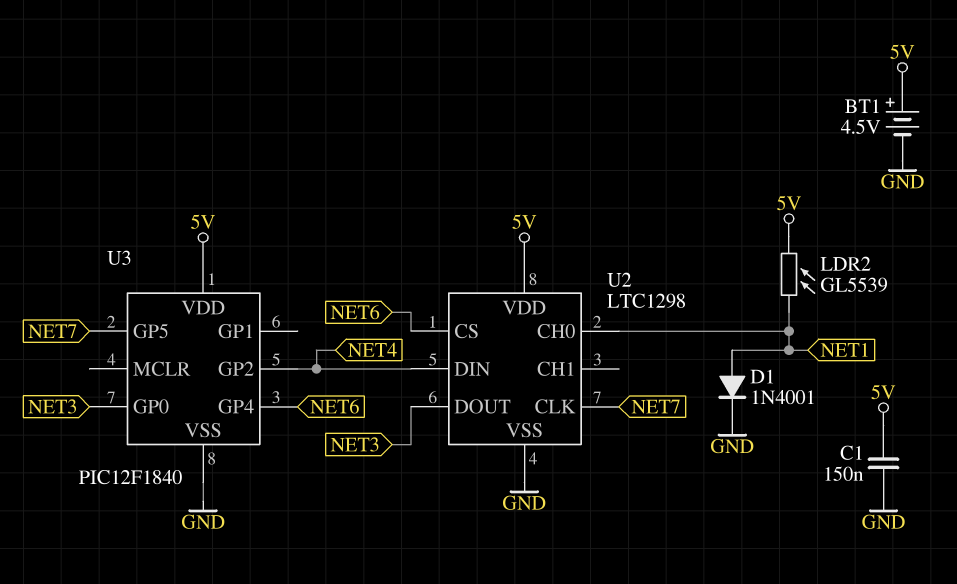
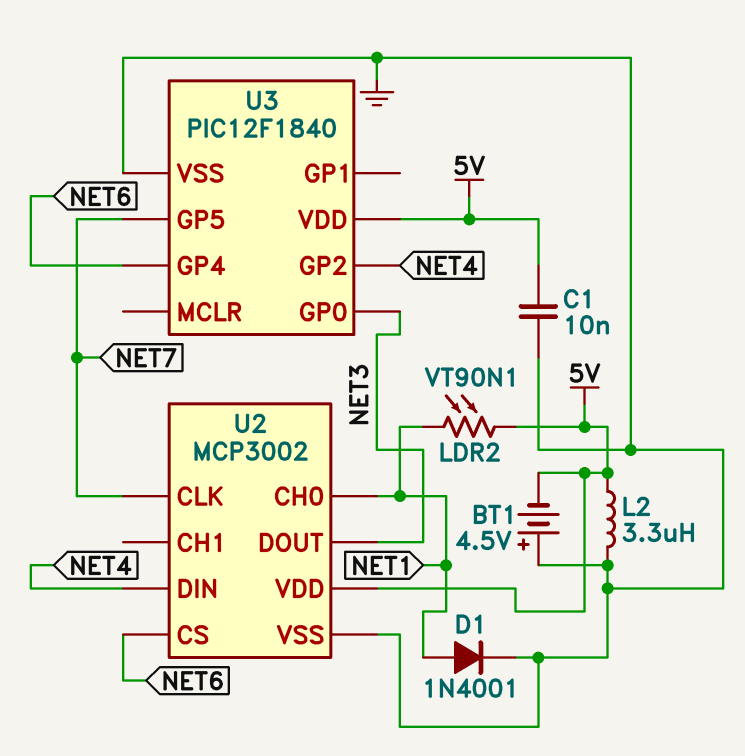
BT1: 4.5V (plus 5V, minus GND) -> 4.5V (plus GND, minus 5V)
C1: 150nF (5V, GND) -> 10nF (5V, GND)
L2: none -> 3.3uH (5V, GND)
LDR2: GL5539 (5V, NET1) -> VT90N1 (5V, NET1)
U2: LTC1298 -> MCP3002

